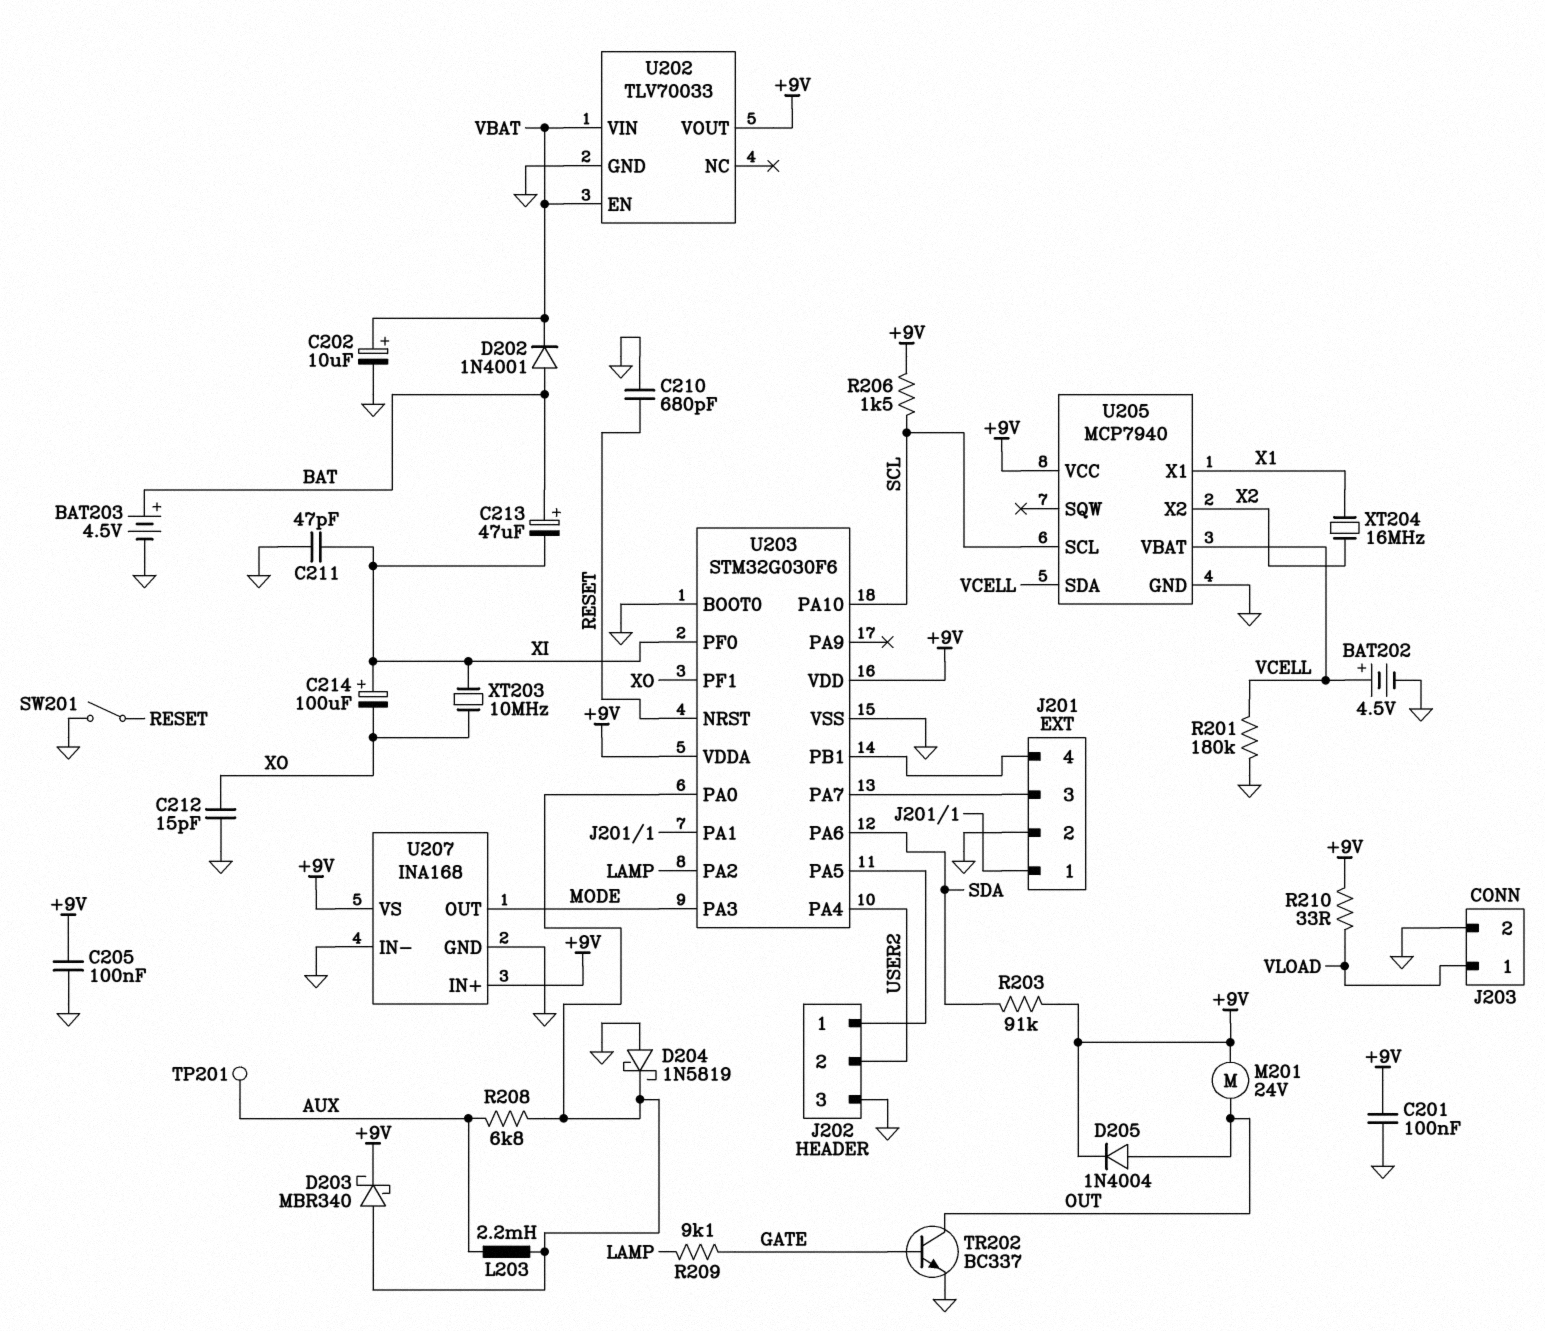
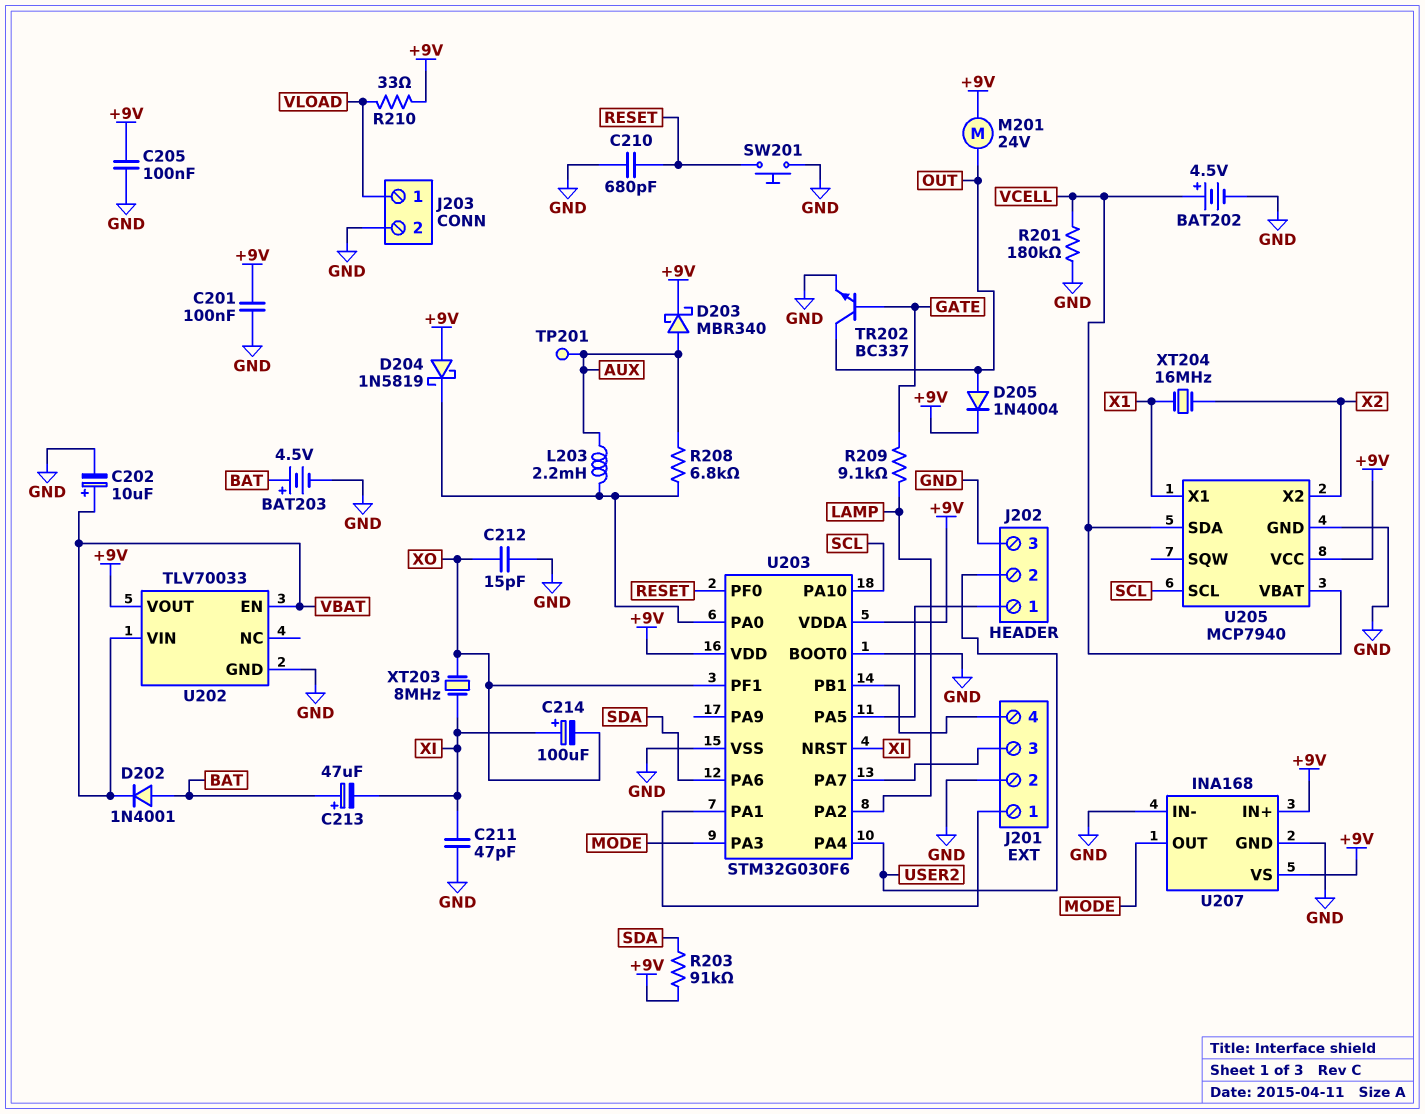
D203: schottky MBR340 (A U203/PA0, K +9V) -> schottky MBR340 (A AUX, K +9V)
D204: schottky 1N5819 (A GND, K U203/PA0) -> schottky 1N5819 (A +9V, K U203/PA0)
R206: 1.5k (+9V, SCL) -> none
SW201: switch (GND, RESET) -> button (GND, RESET)
U203 pin NRST: RESET -> XI
U203 pin PF0: XI -> RESET
XT203: 10MHz (XI, XO) -> 8MHz (XI, XO)

